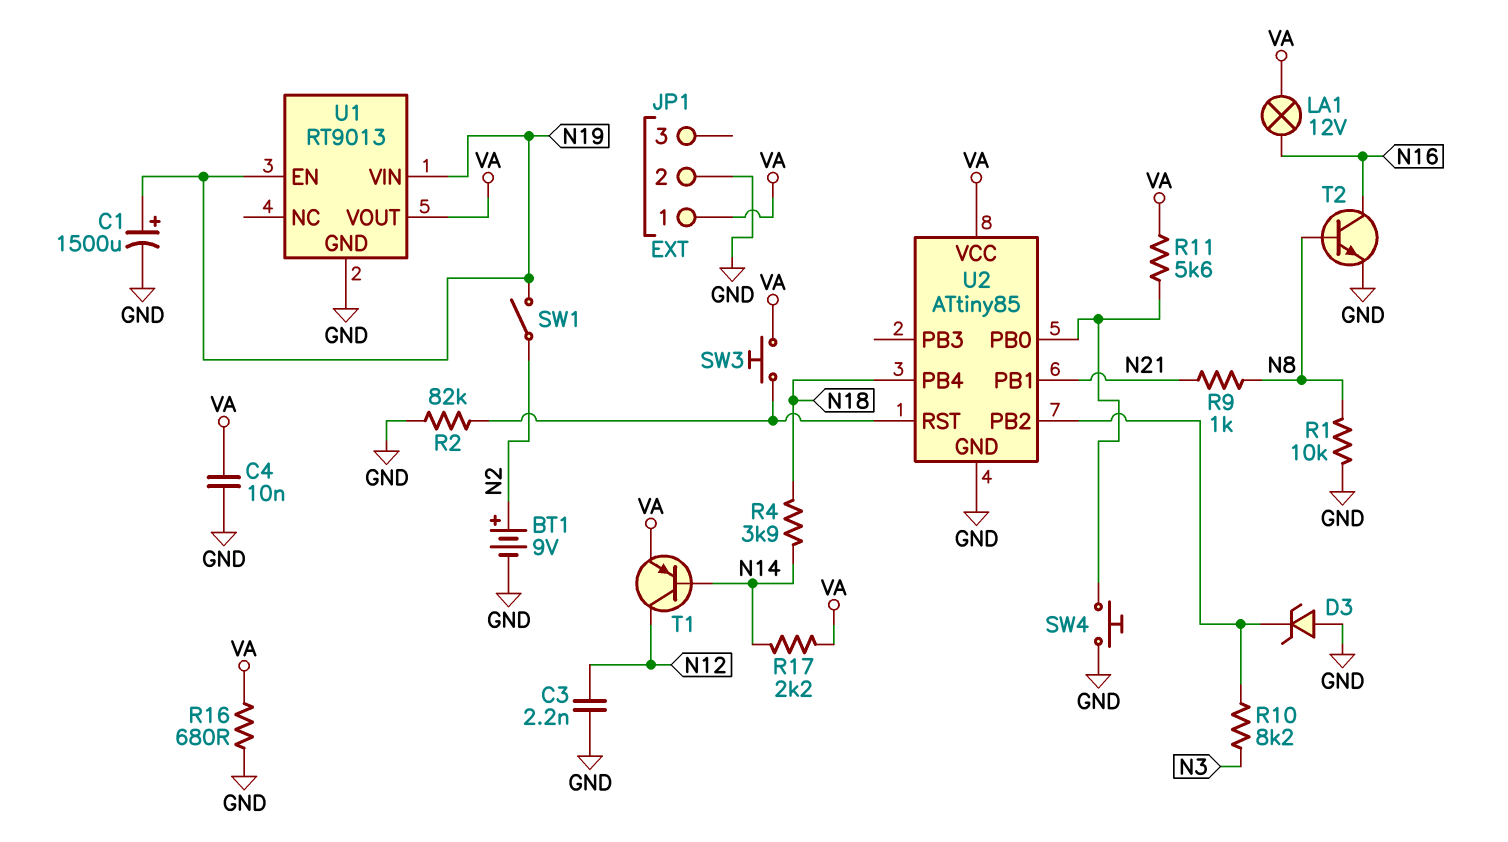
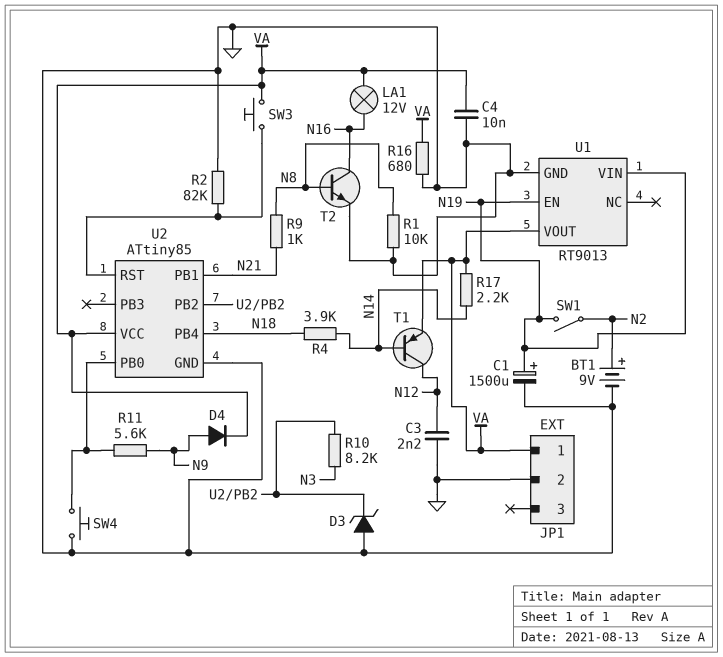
D4: none -> diode (A N9, K VA)
R11: 5.6k (U2/PB0, VA) -> 5.6k (N9, U2/PB0)

